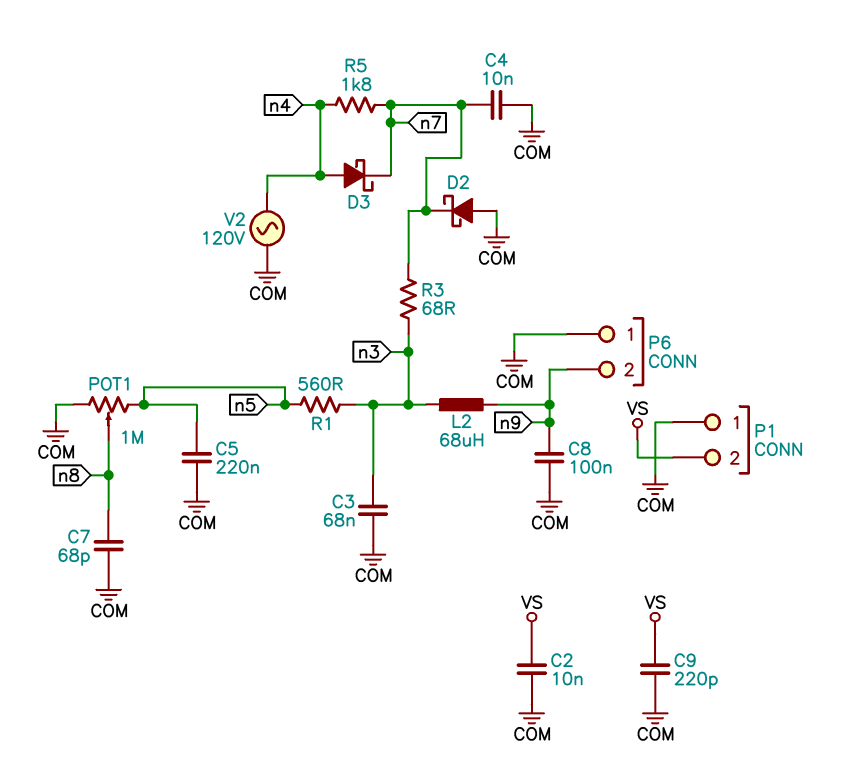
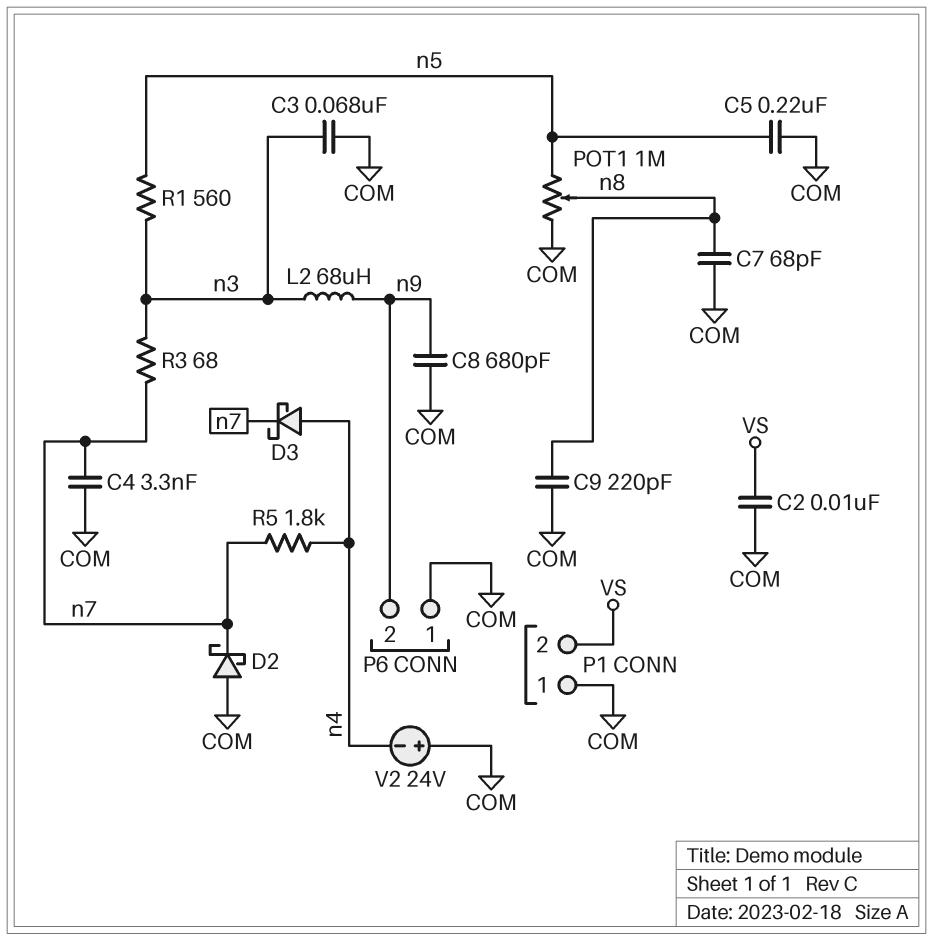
C4: 10nF (COM, n7) -> 3.3nF (COM, n7)
C8: 100nF (COM, n9) -> 680pF (COM, n9)
C9: 220pF (COM, VS) -> 220pF (COM, n8)
V2: AC 120V (COM, n4) -> 24V (plus COM, minus n4)

